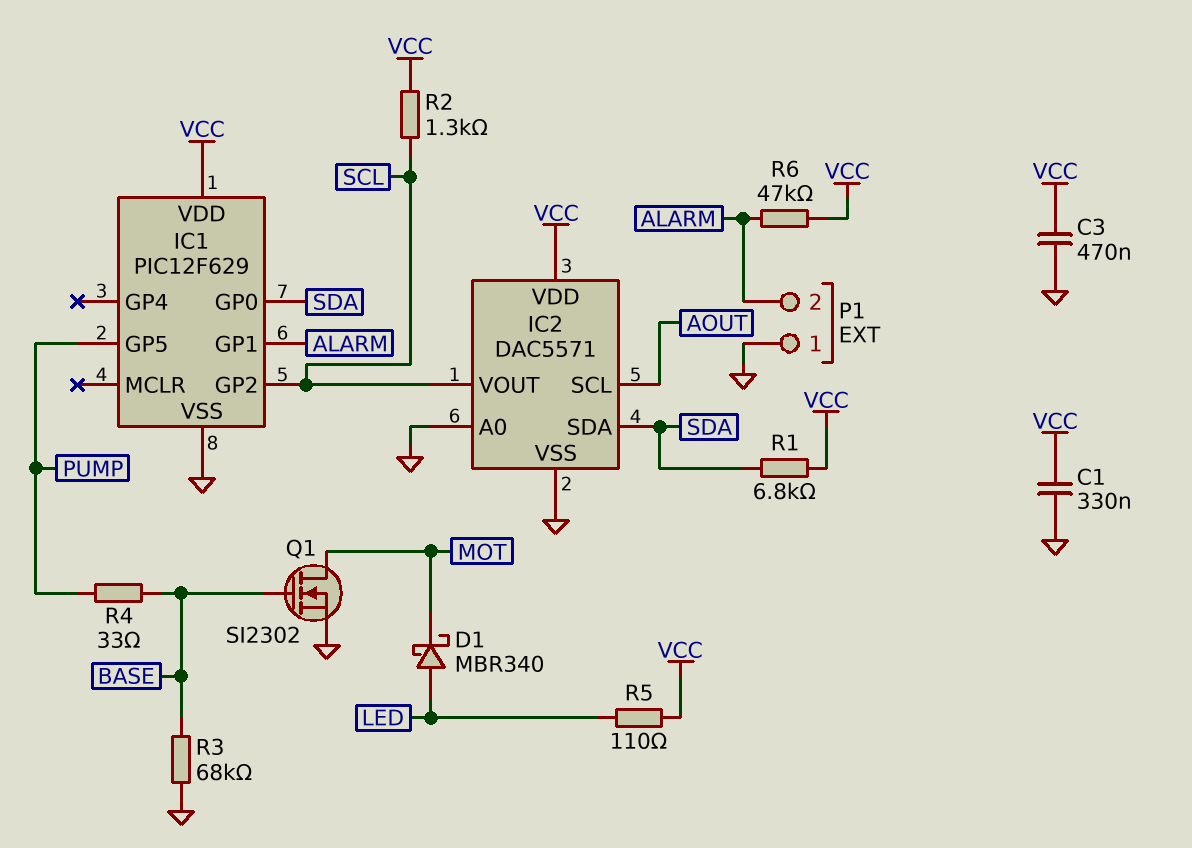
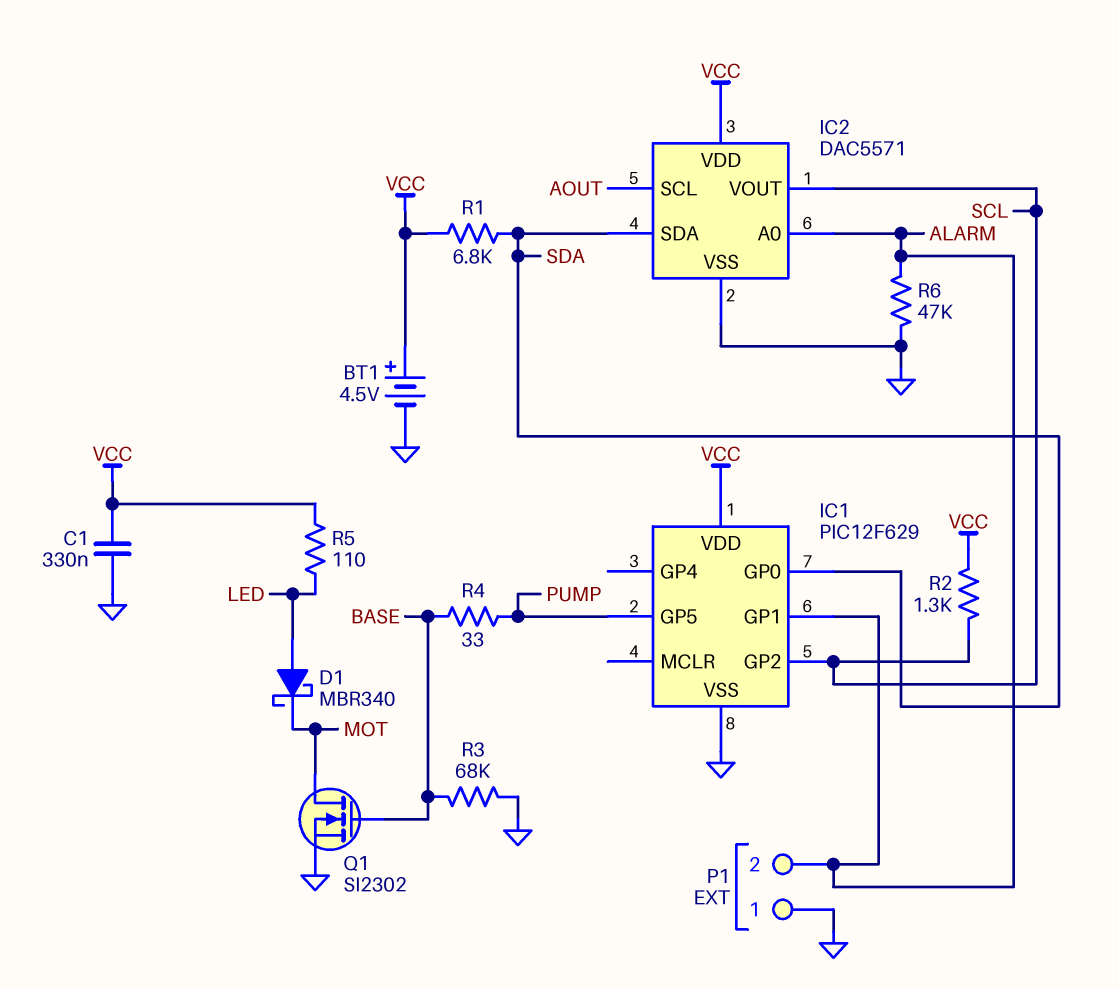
BT1: none -> 4.5V (plus VCC, minus GND)
C3: 470nF (GND, VCC) -> none
IC2 pin A0: GND -> ALARM
R6: 47k (ALARM, VCC) -> 47k (ALARM, GND)

